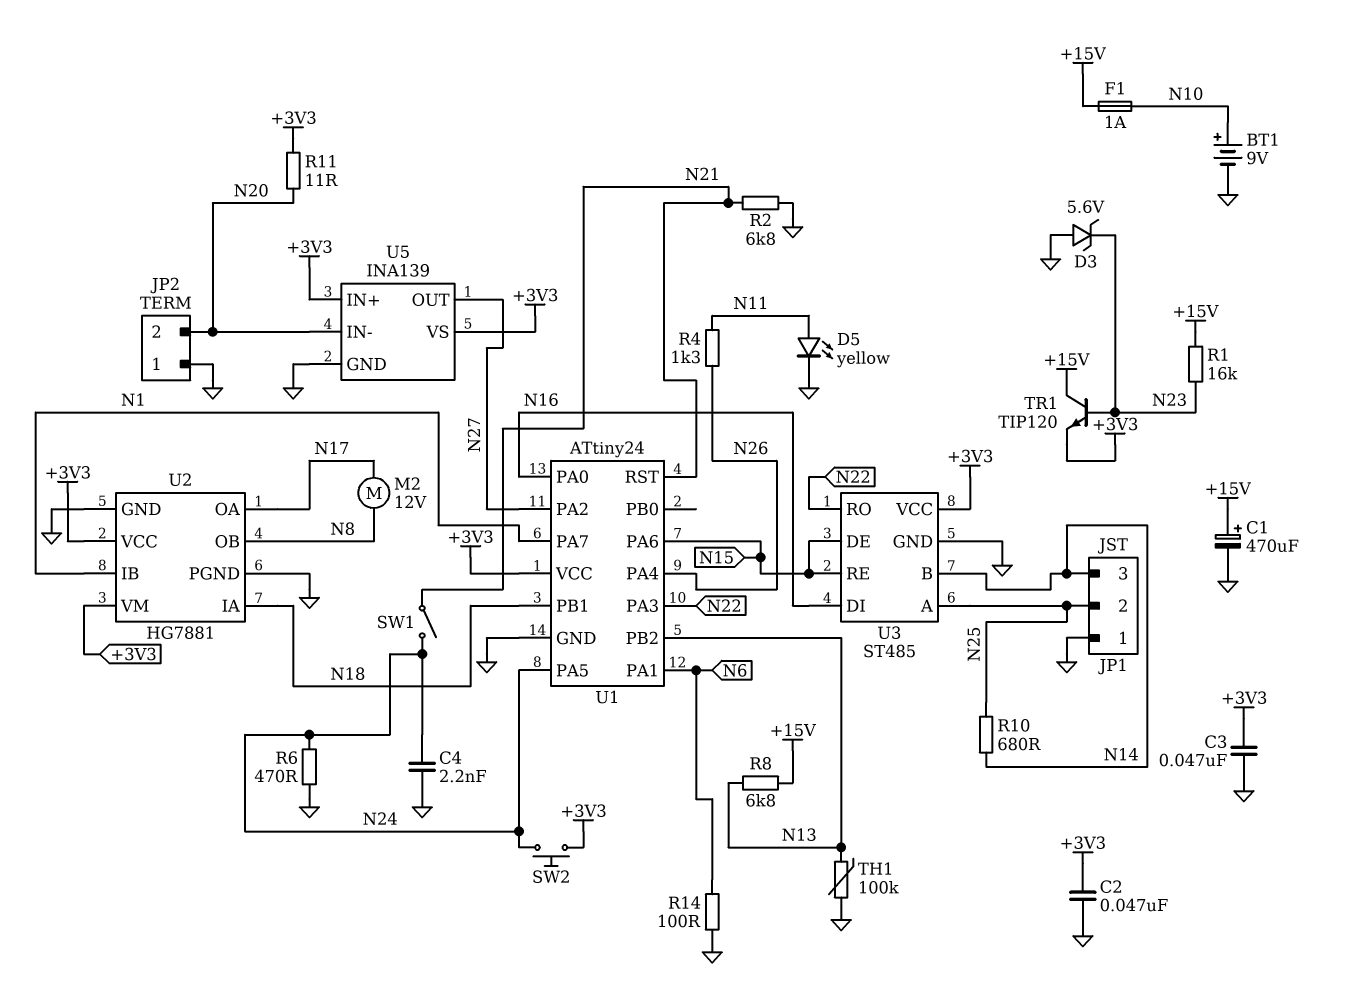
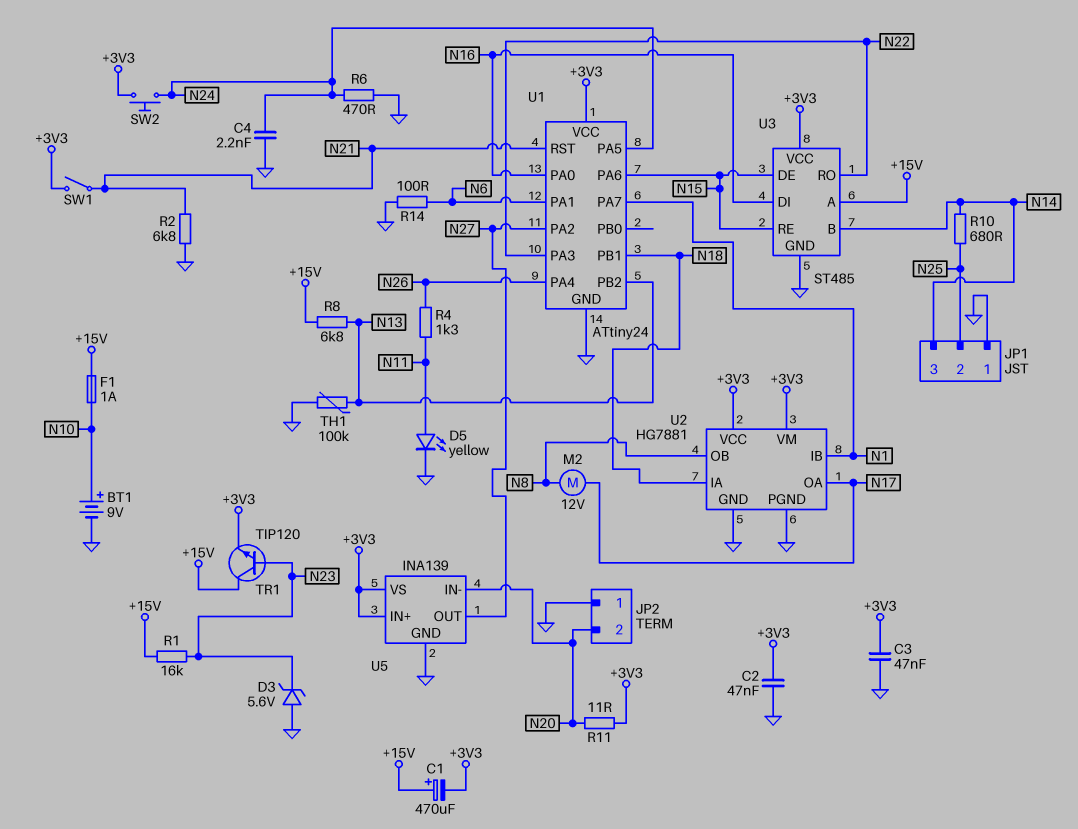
C1: 470uF (plus +15V, minus GND) -> 470uF (plus +15V, minus +3V3)
SW1: switch (N21, N24) -> switch (+3V3, N21)
U3 pin A: N25 -> +15V

